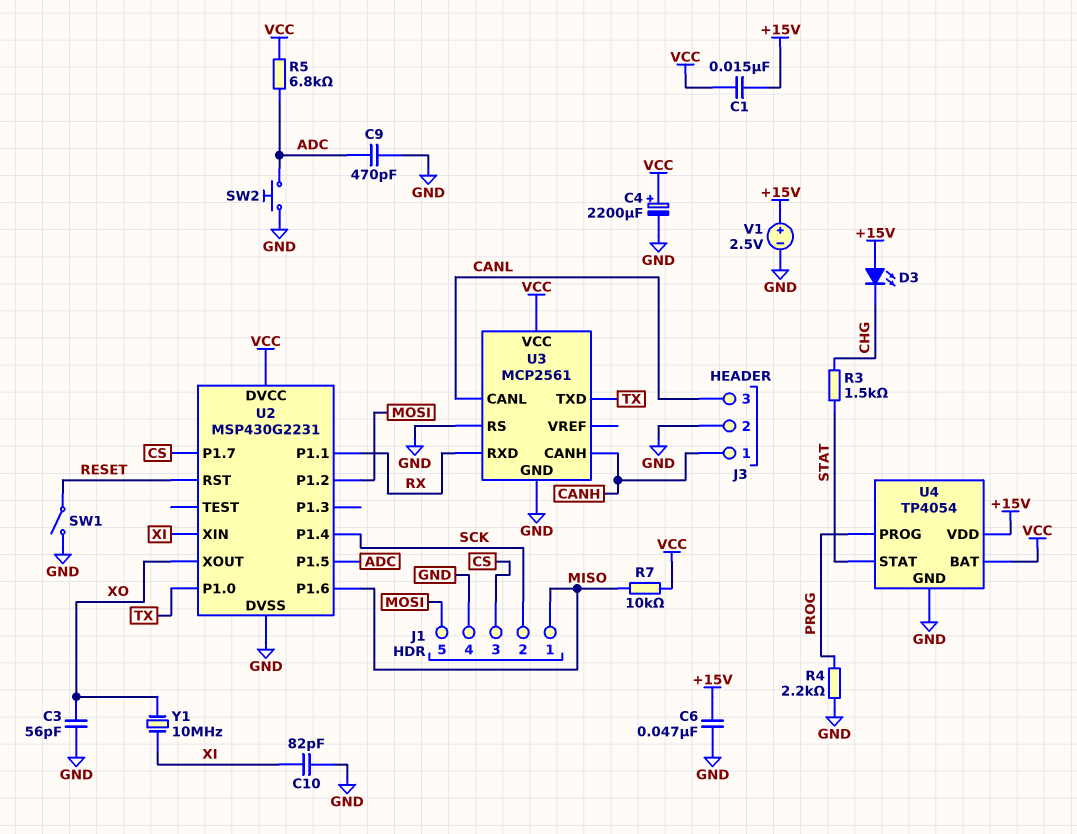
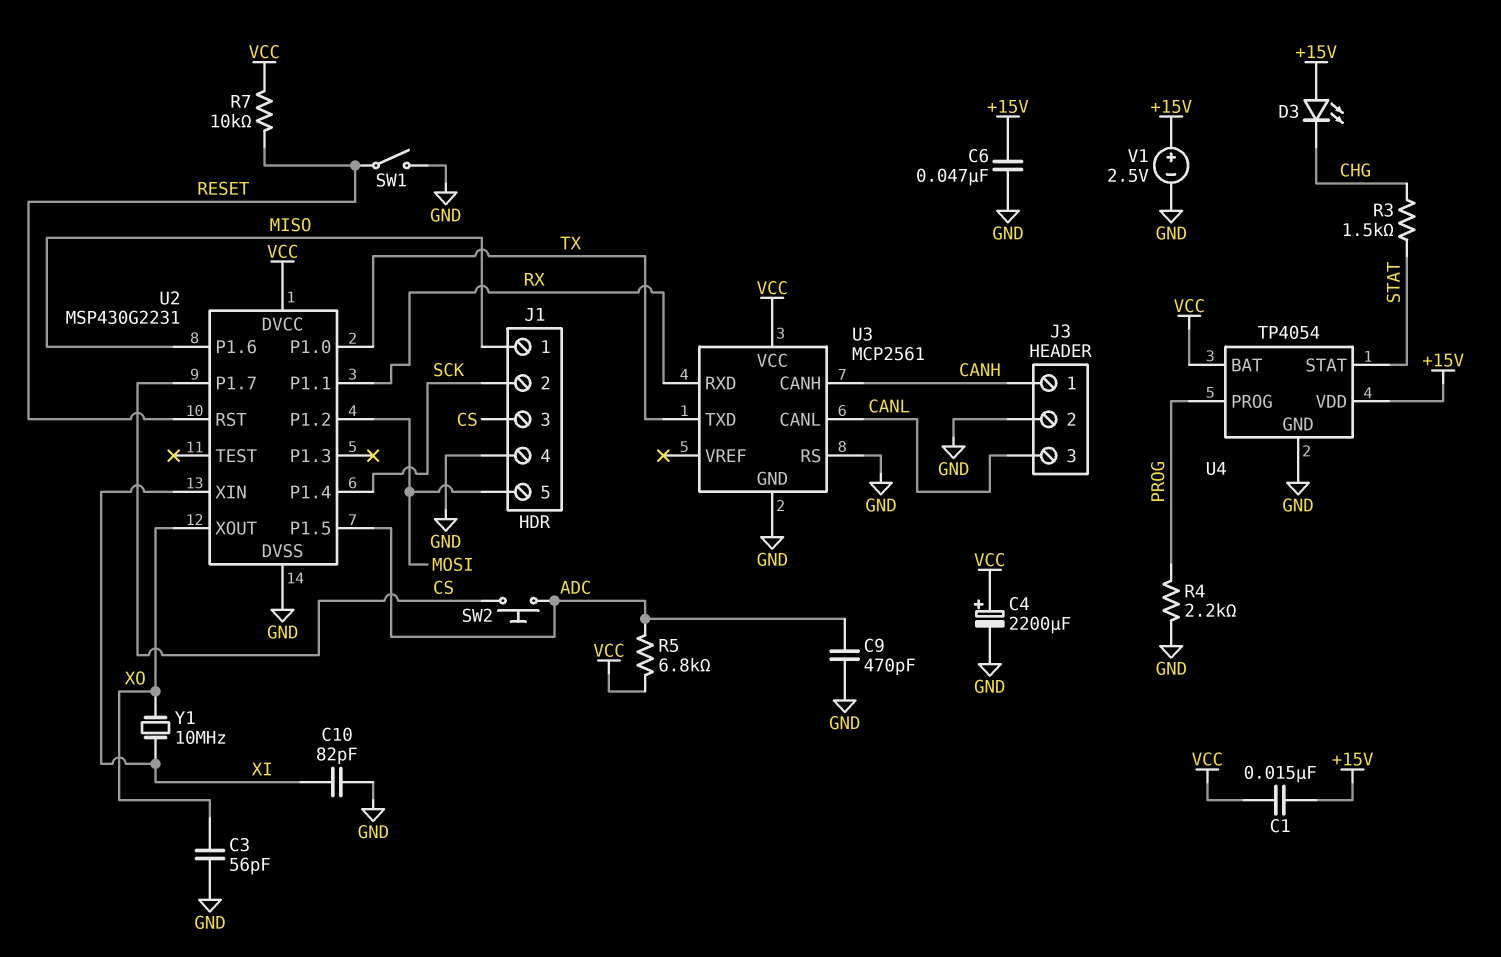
R7: 10k (MISO, VCC) -> 10k (RESET, VCC)
SW2: button (ADC, GND) -> button (ADC, CS)

